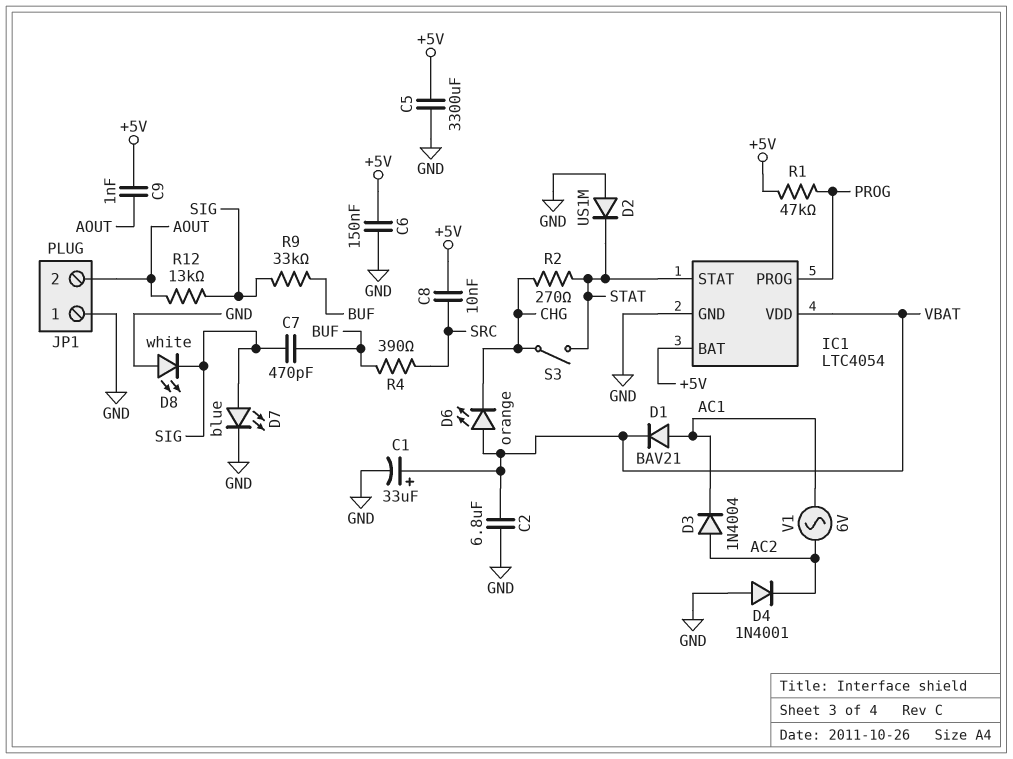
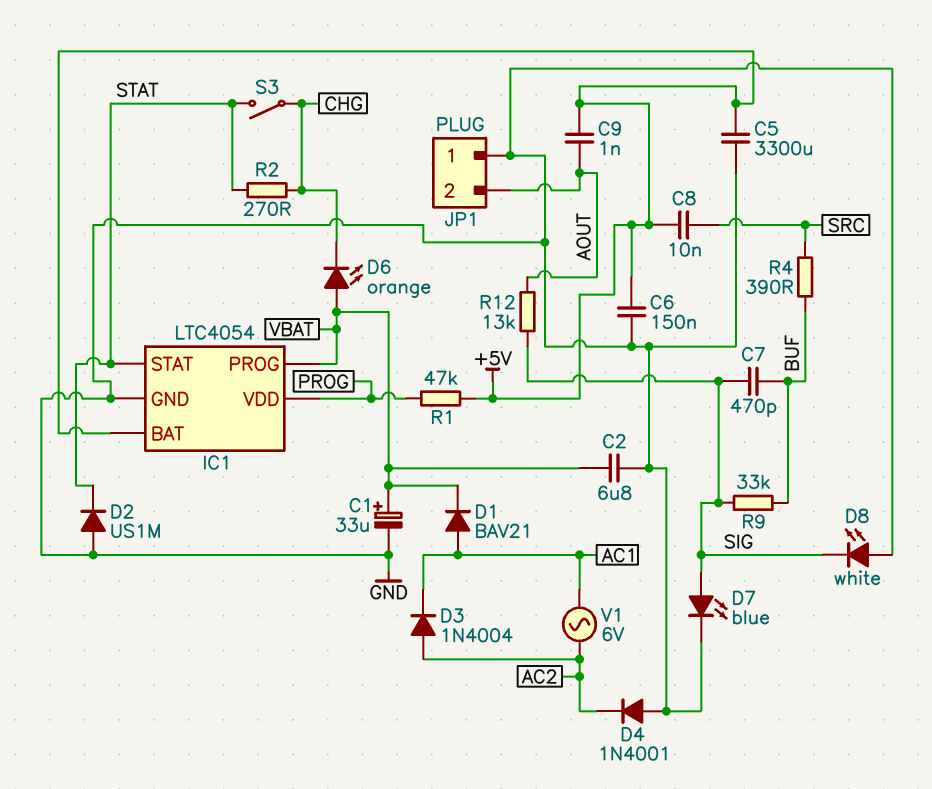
IC1 pin PROG: PROG -> VBAT
IC1 pin VDD: VBAT -> PROG

